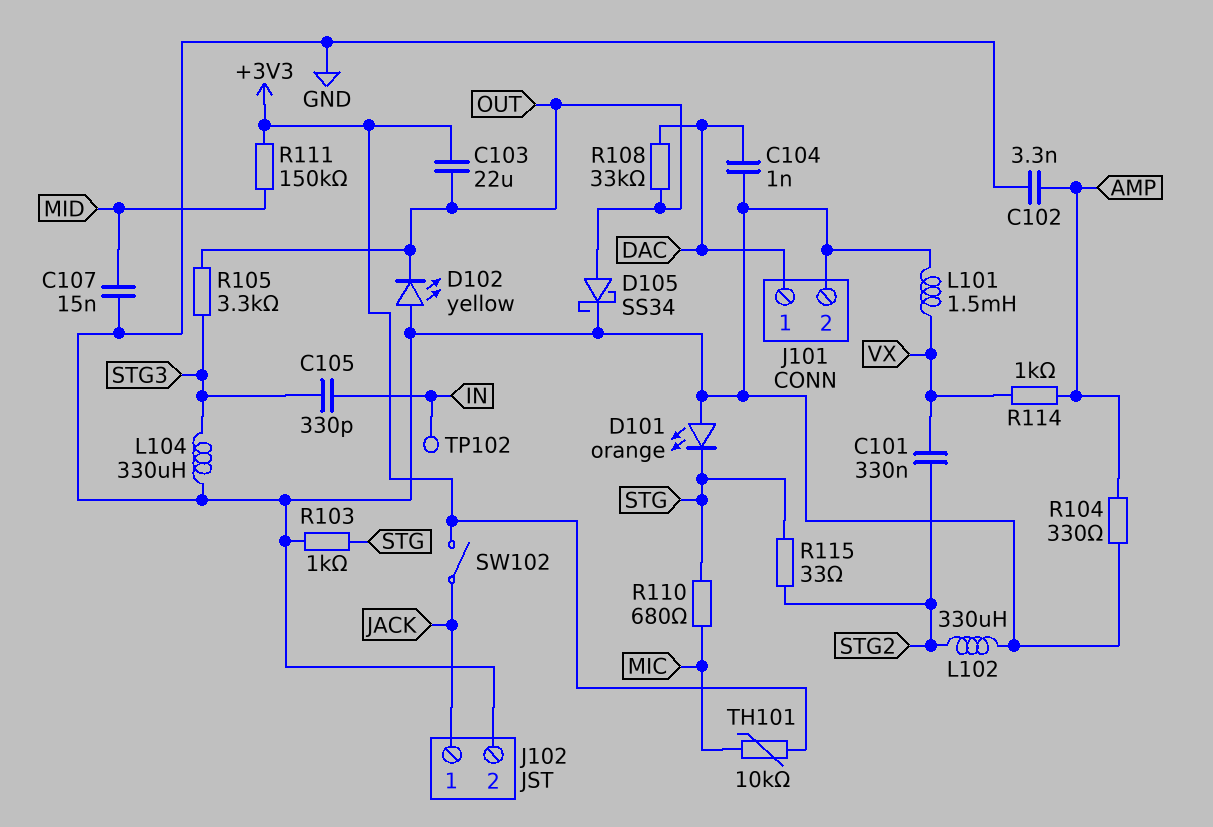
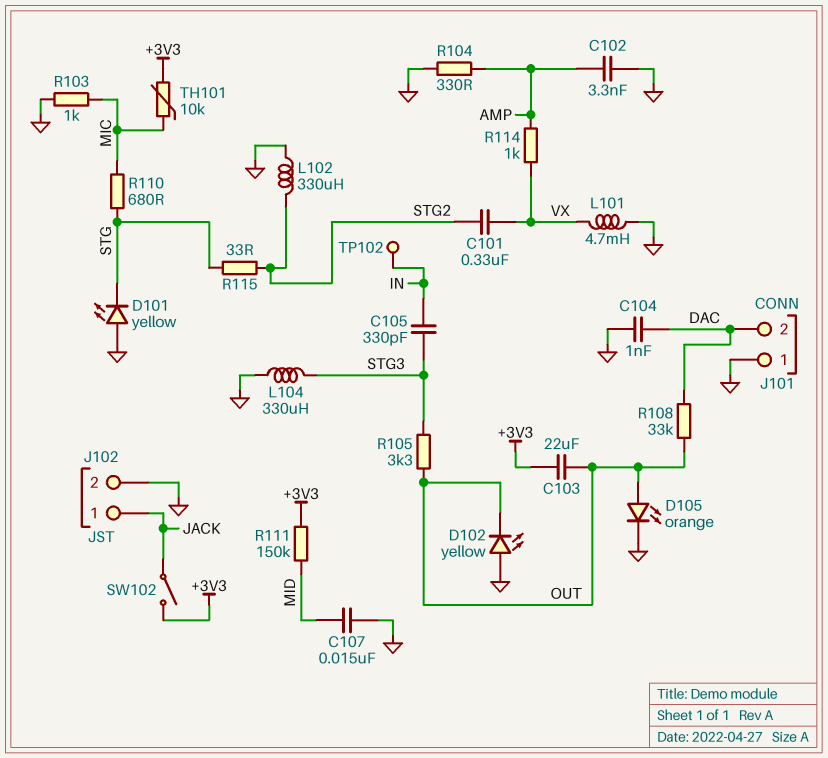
D101: LED orange (A GND, K STG) -> LED yellow (A GND, K STG)
D105: schottky SS34 (A OUT, K GND) -> LED orange (A OUT, K GND)
J101 pin 1: DAC -> GND
J101 pin 2: GND -> DAC
L101: 1.5mH (GND, VX) -> 4.7mH (GND, VX)
R103: 1k (GND, STG) -> 1k (GND, MIC)

